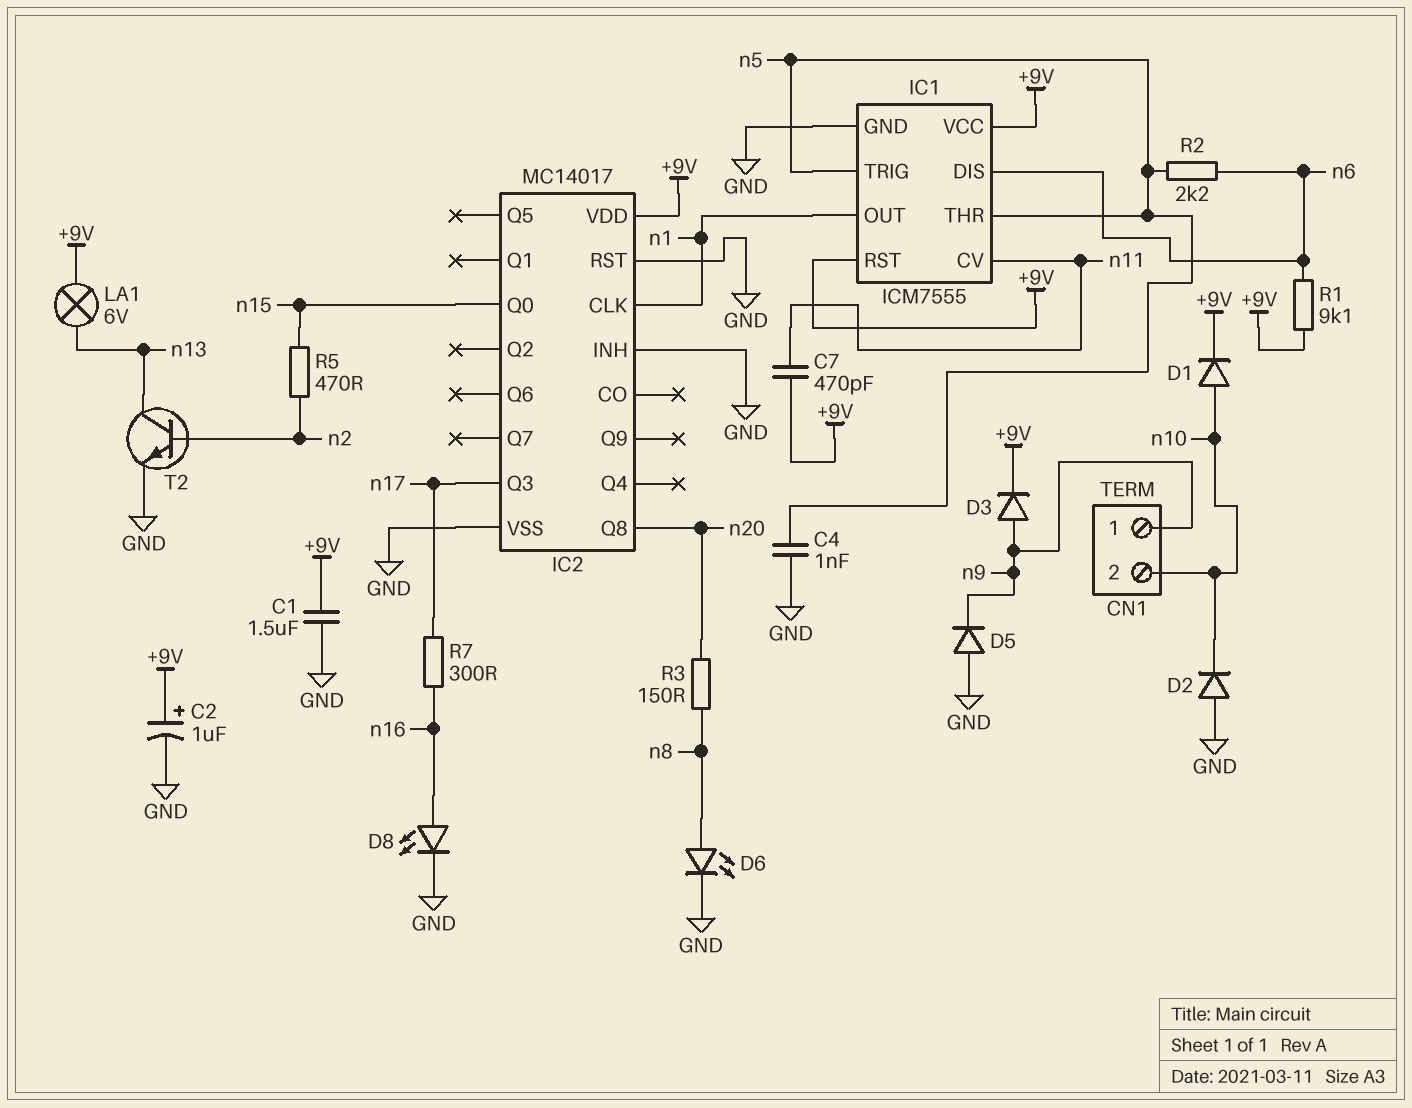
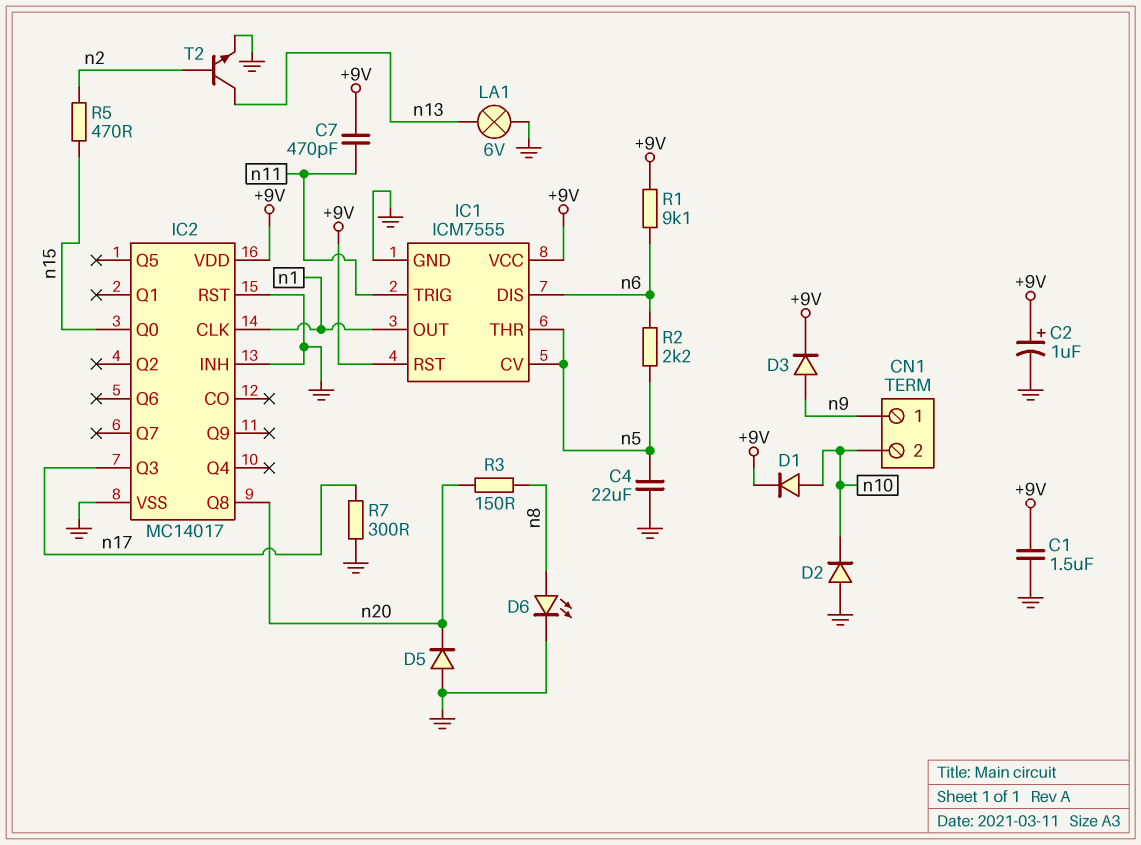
C4: 1nF (GND, n5) -> 22uF (GND, n5)
D5: diode (A GND, K n9) -> diode (A GND, K n20)
D8: LED (A n16, K GND) -> none
IC1 pin CV: n11 -> n5
IC1 pin TRIG: n5 -> n11
LA1: lamp 6V (+9V, n13) -> lamp 6V (GND, n13)
R7: 300 (n16, n17) -> 300 (GND, n17)

